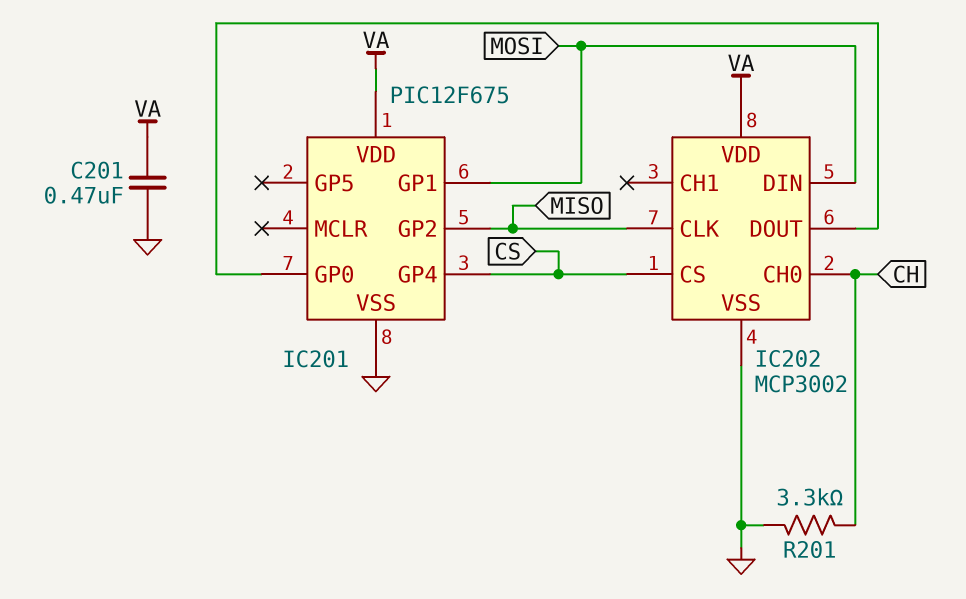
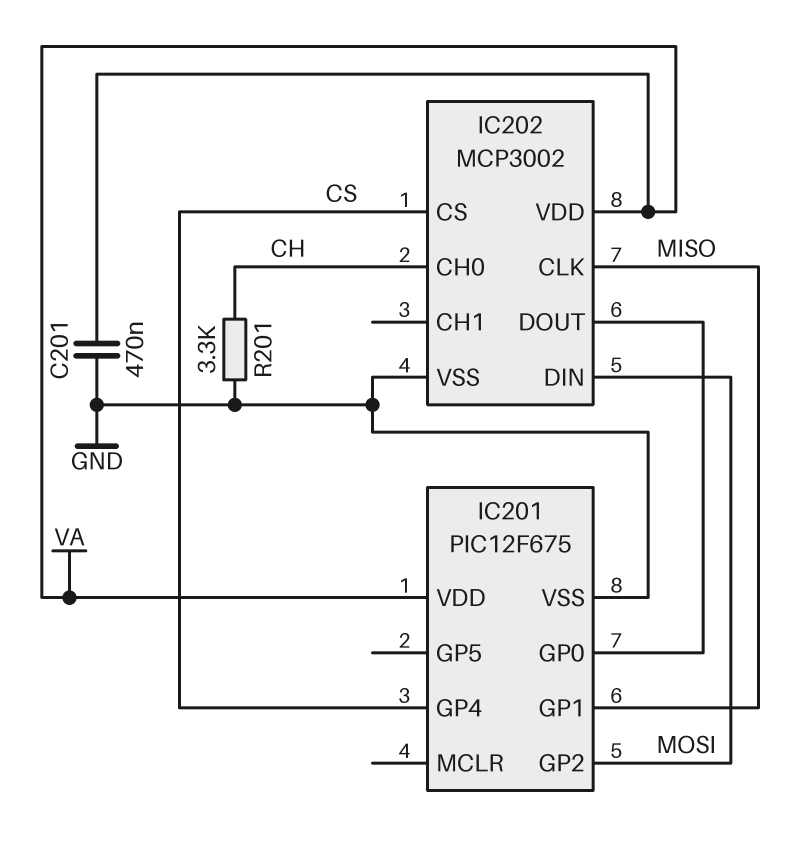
IC201 pin GP1: MOSI -> MISO
IC201 pin GP2: MISO -> MOSI

